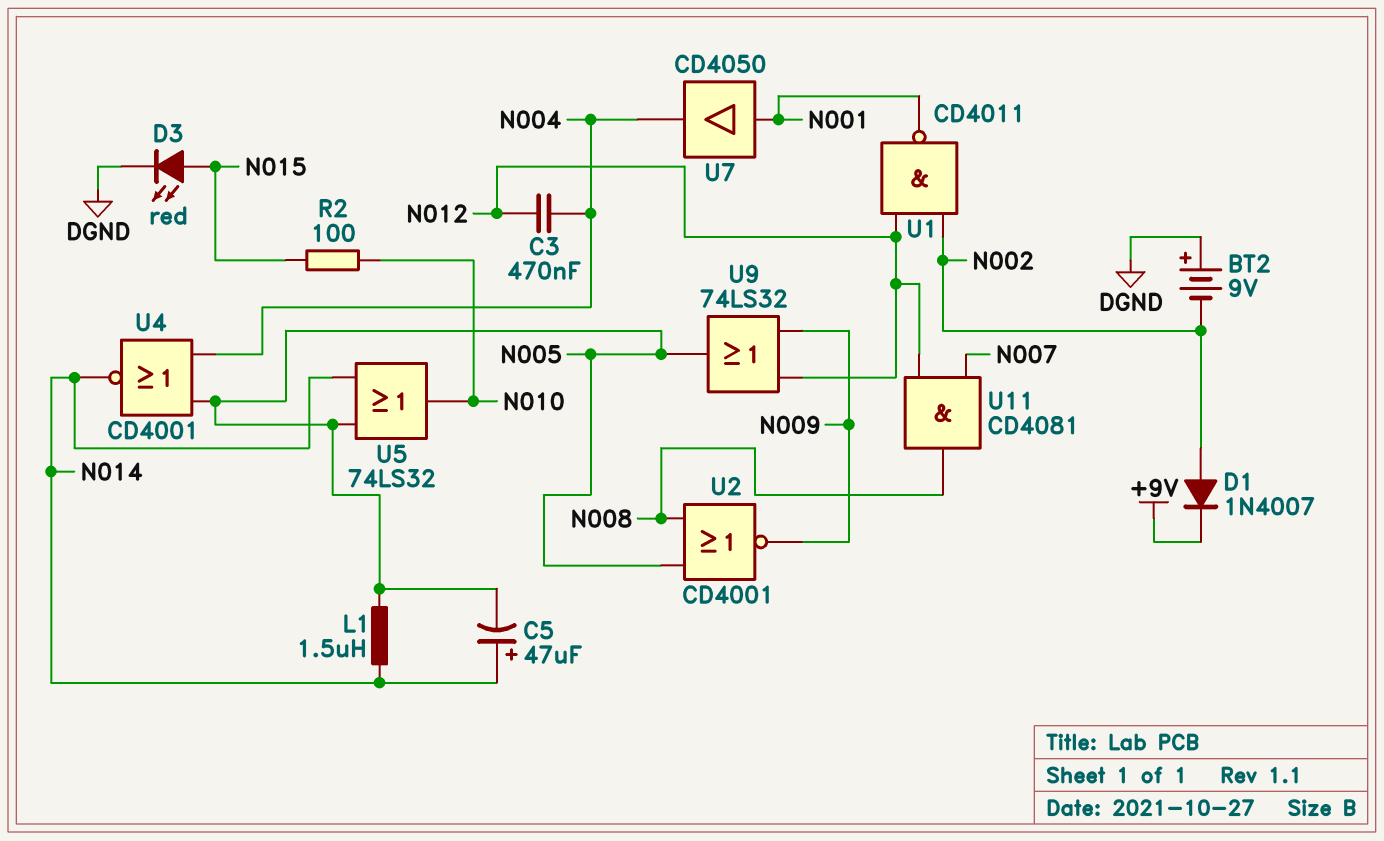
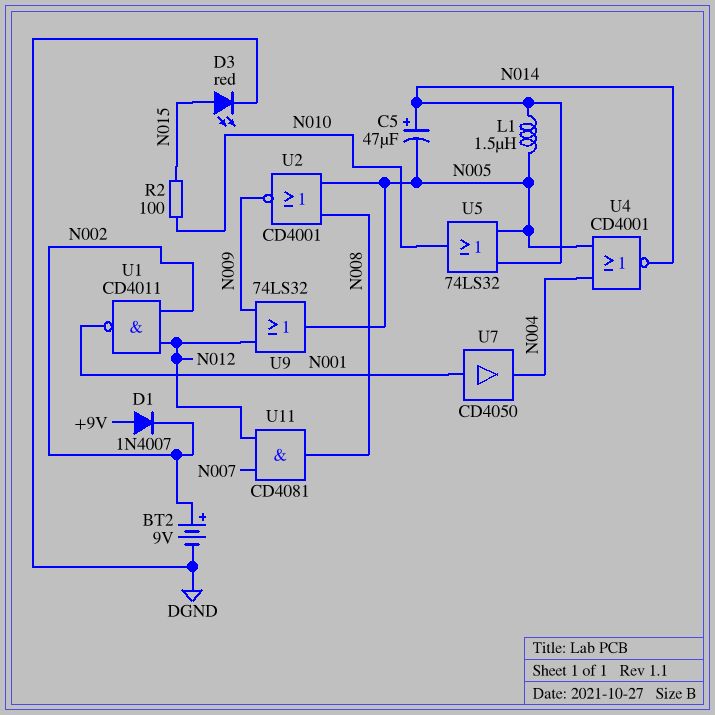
BT2: 9V (plus DGND, minus N002) -> 9V (plus N002, minus DGND)
C3: 470nF (N004, N012) -> none
D1: diode 1N4007 (A N002, K +9V) -> diode 1N4007 (A +9V, K N002)

